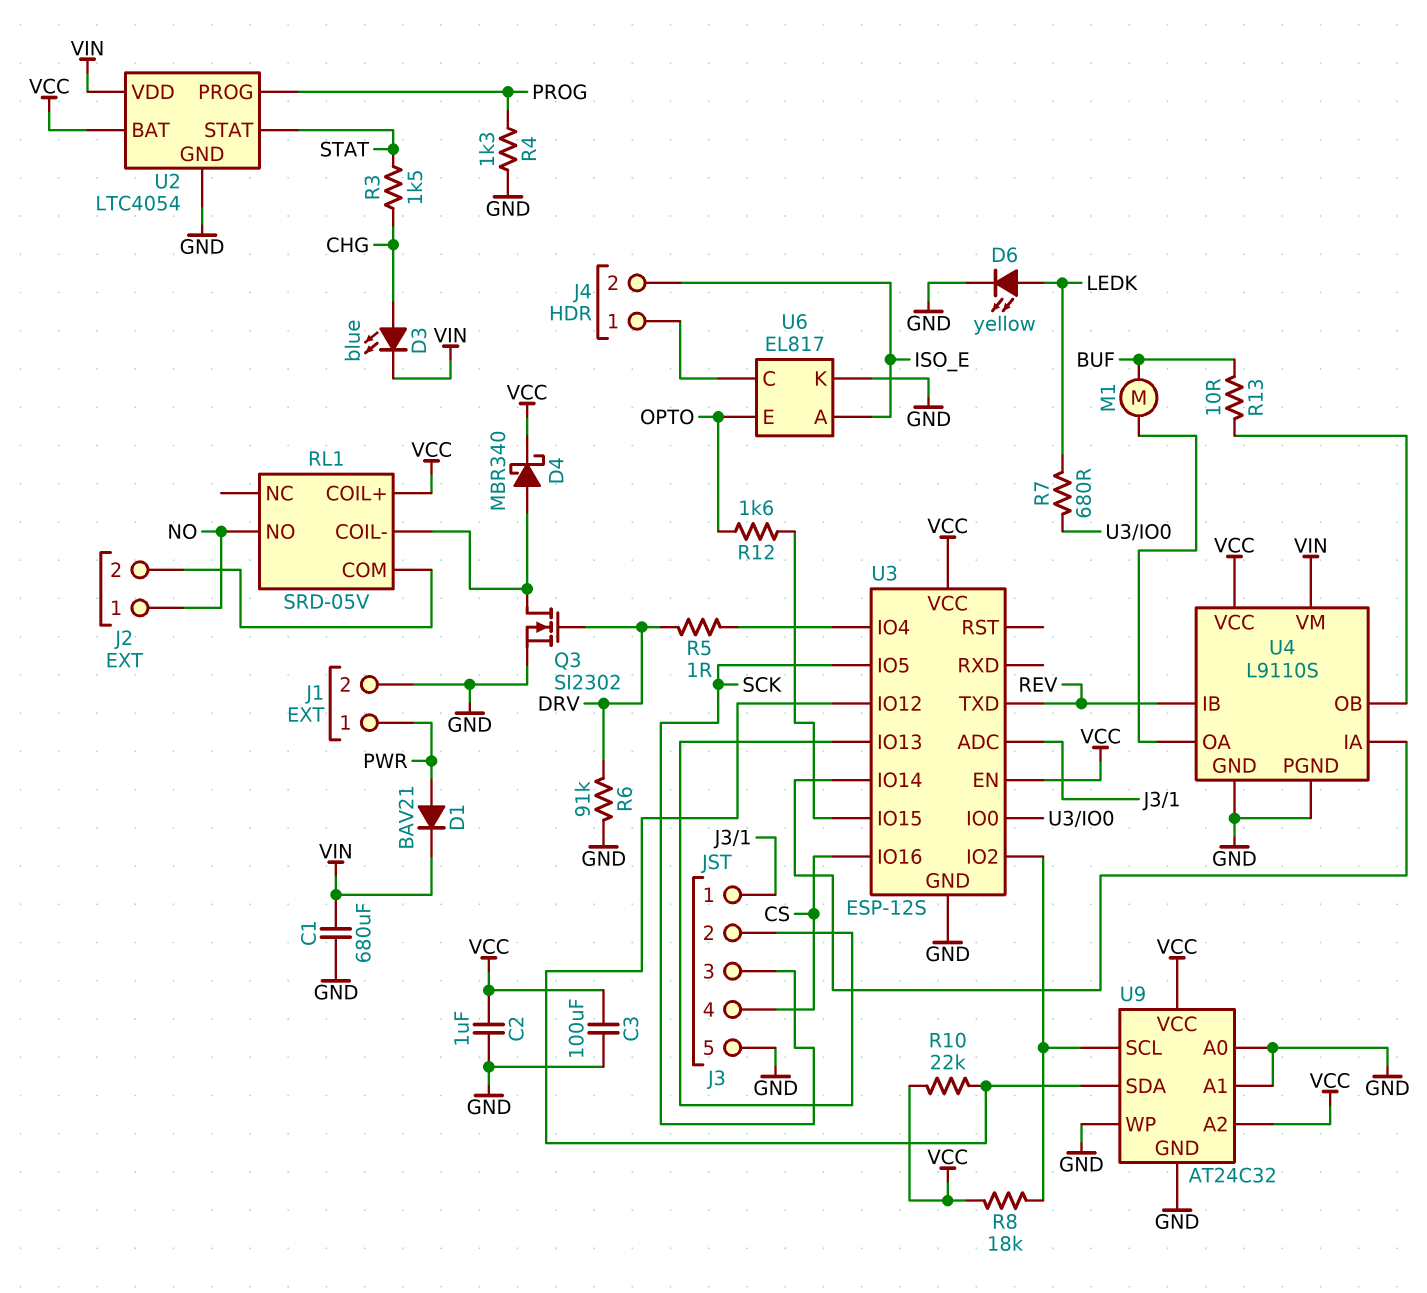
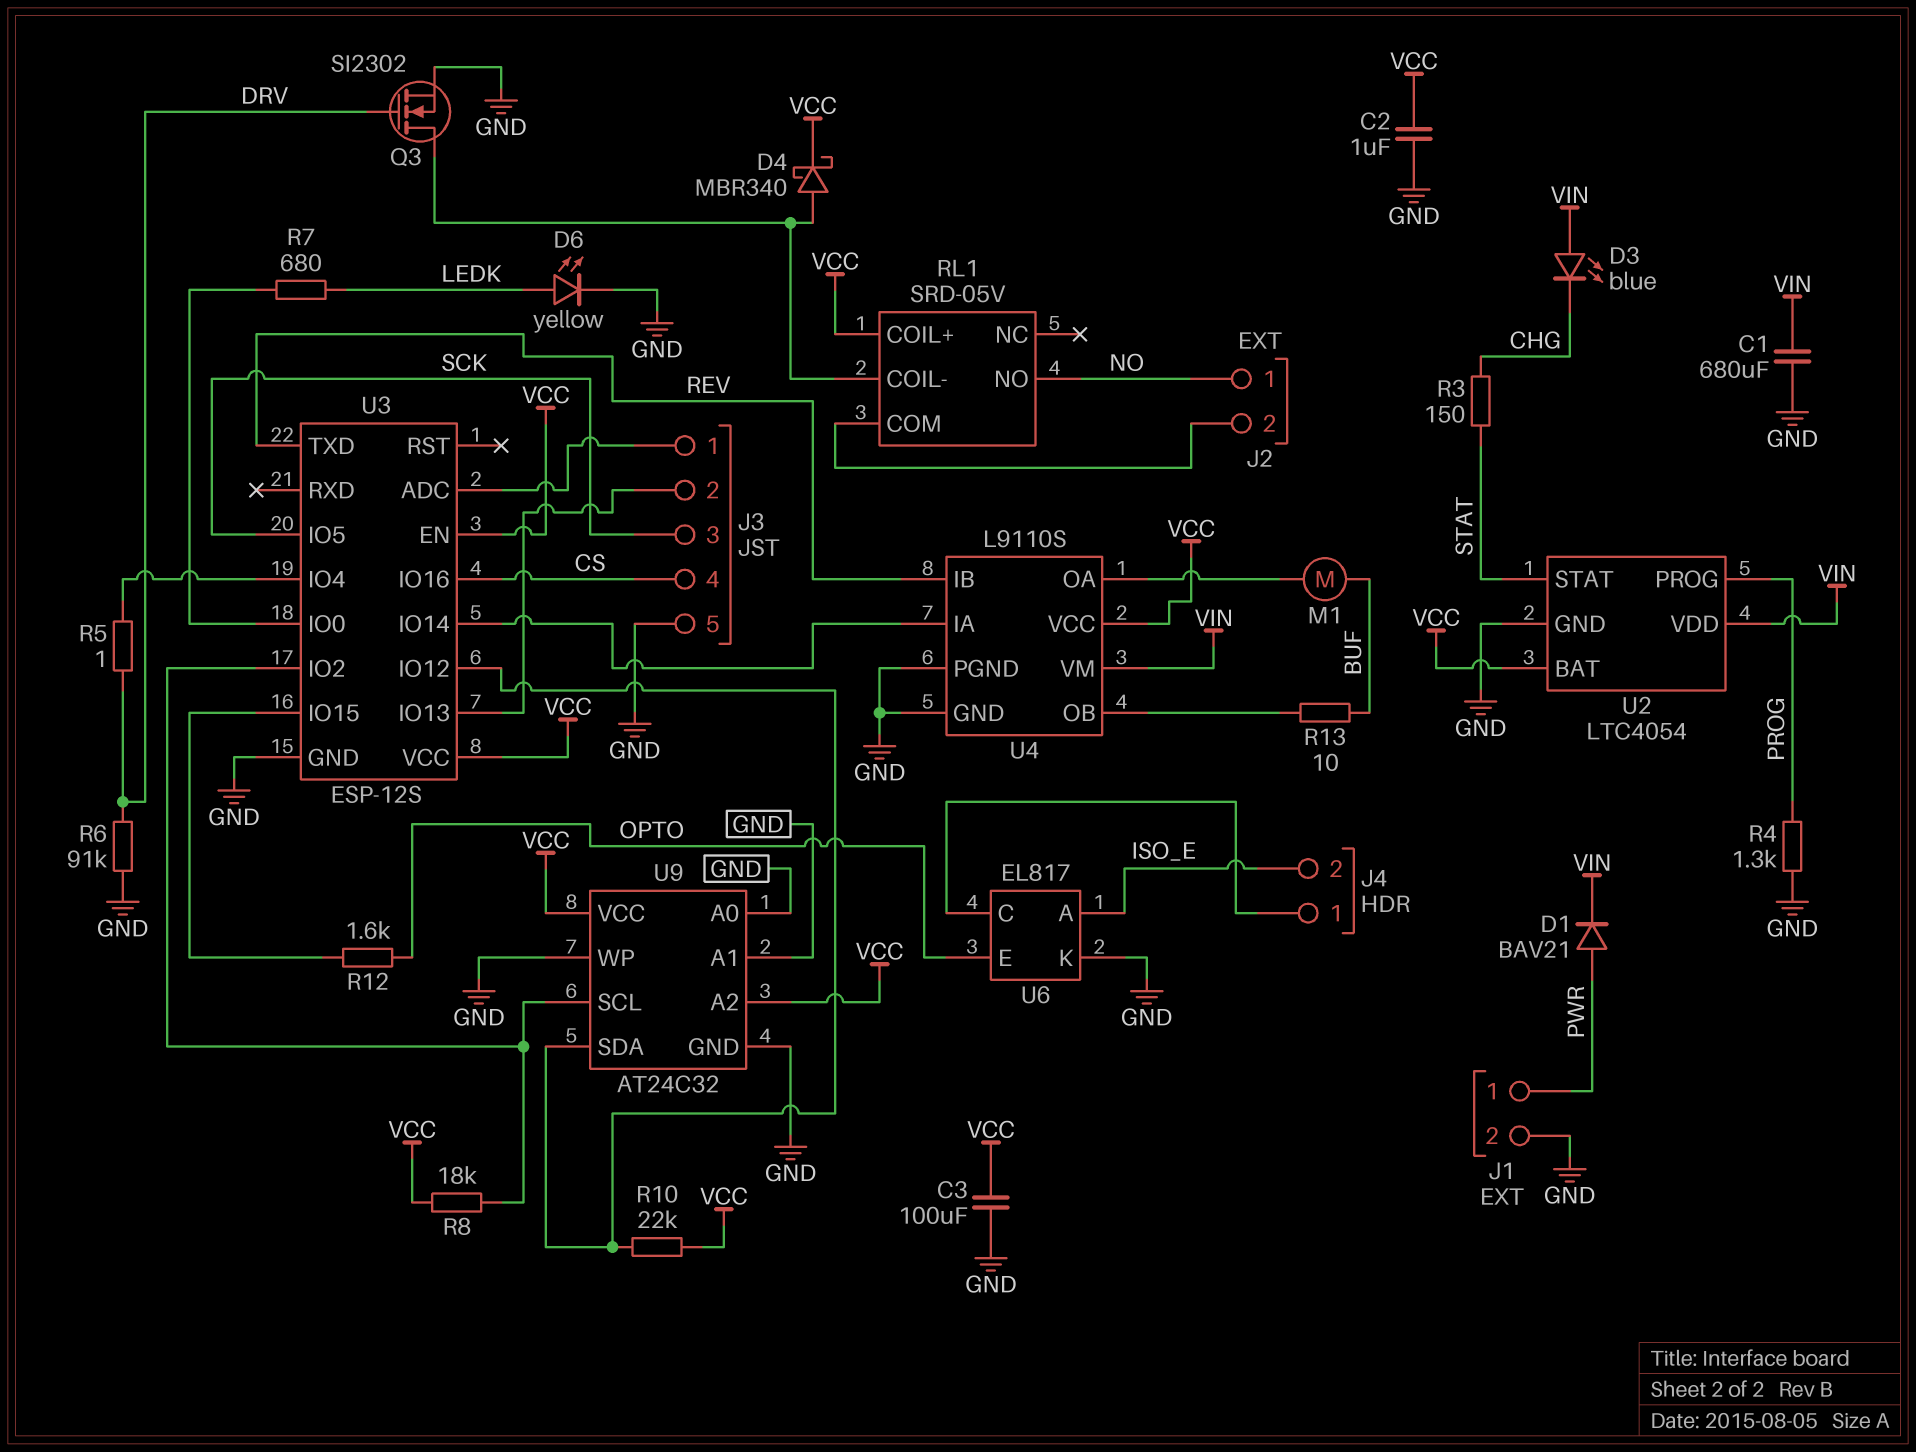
D3: LED blue (A CHG, K VIN) -> LED blue (A VIN, K CHG)
R3: 1.5k (CHG, STAT) -> 150 (CHG, STAT)

